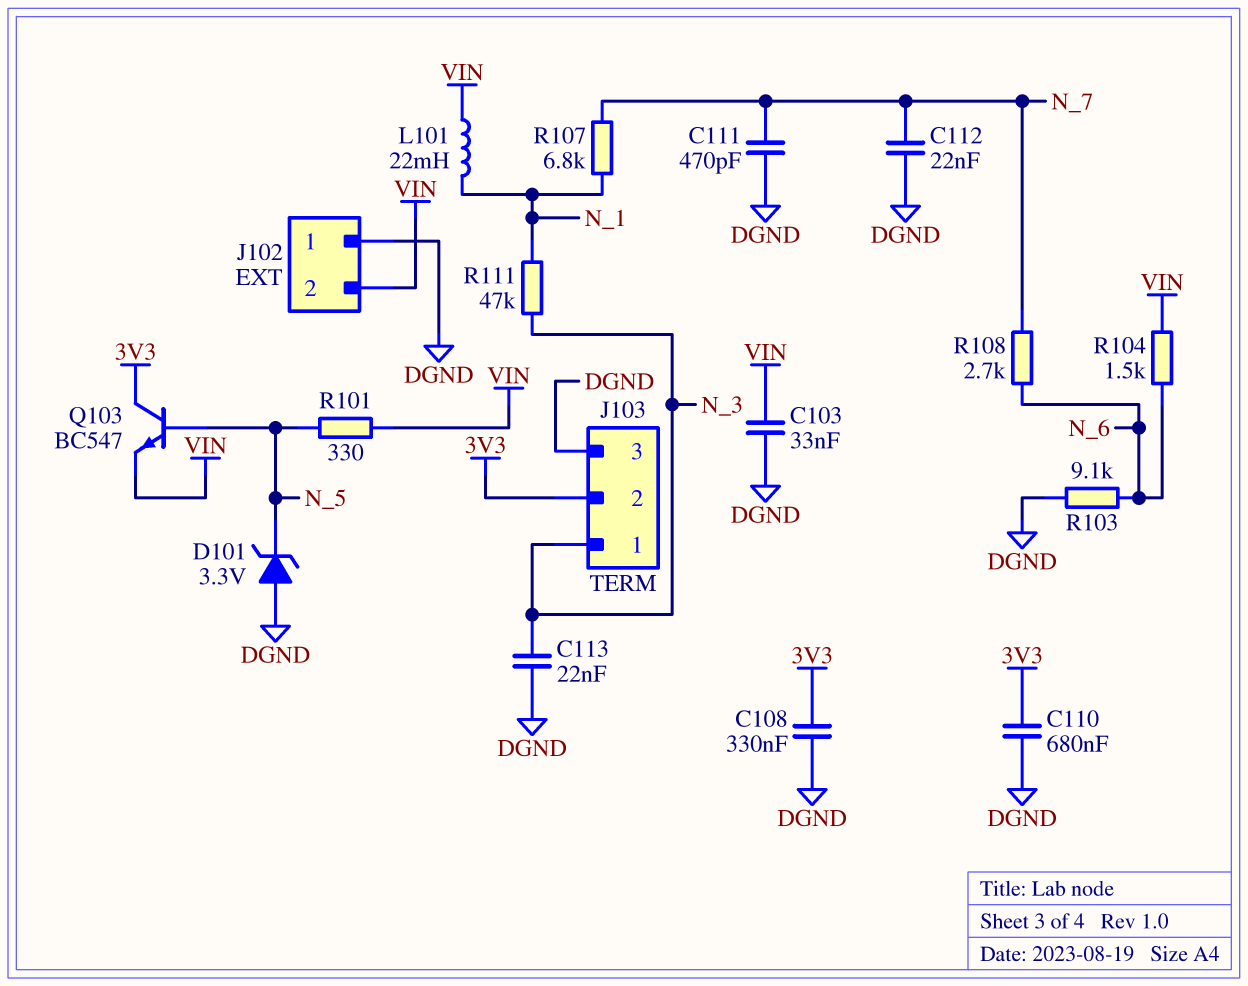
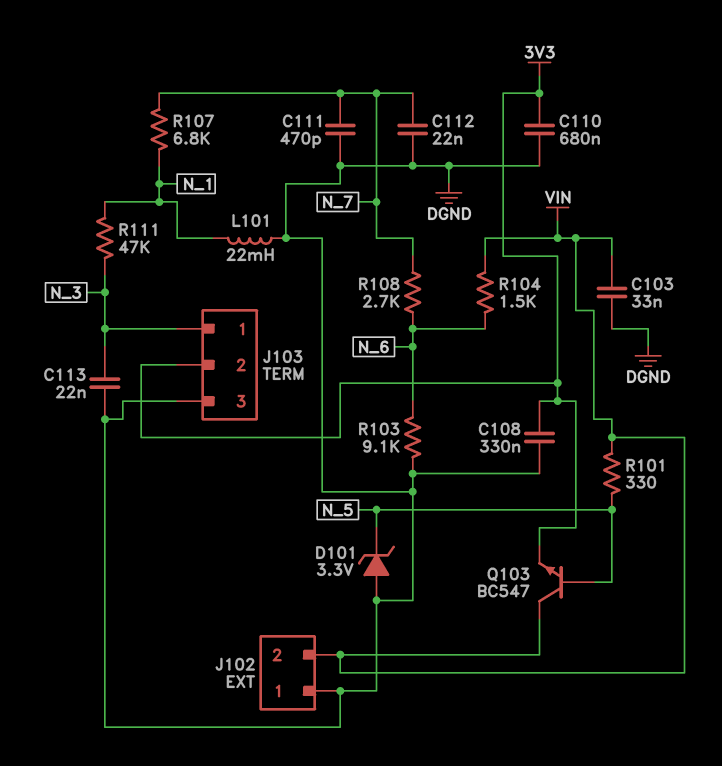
L101: 22mH (N_1, VIN) -> 22mH (DGND, N_1)
Q103: NPN BC547 (B N_5, C 3V3, E VIN) -> NPN BC547 (B N_5, C VIN, E 3V3)

